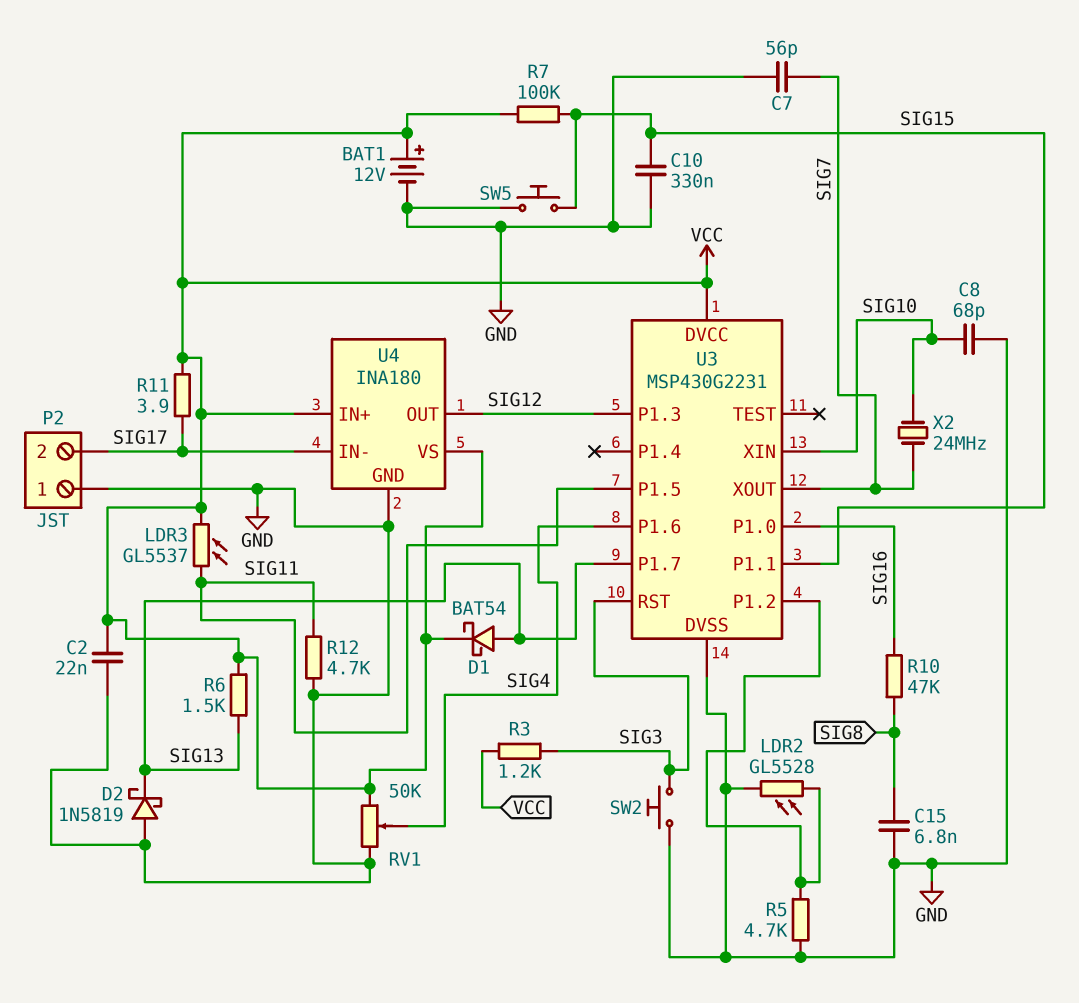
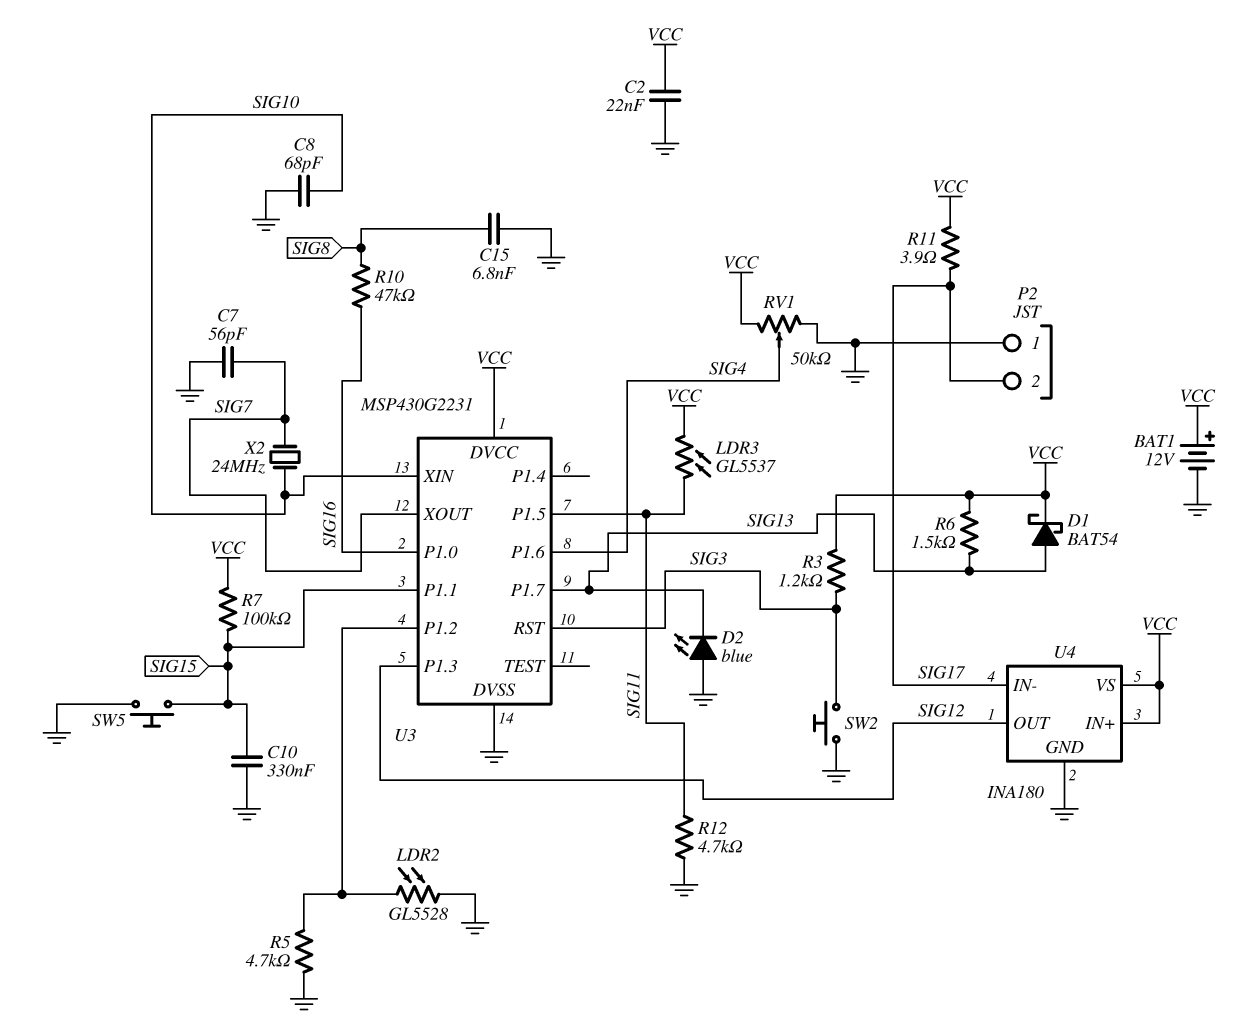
D2: schottky 1N5819 (A GND, K SIG13) -> LED blue (A GND, K SIG13)

